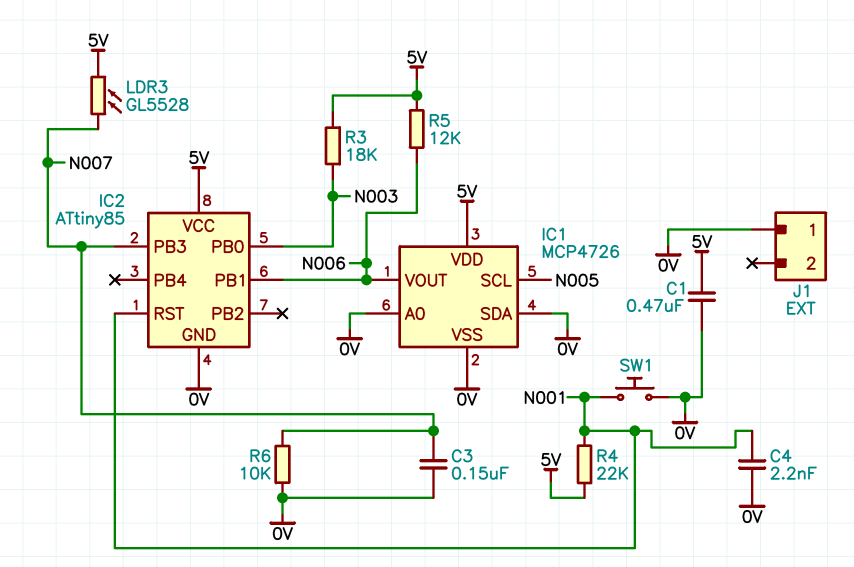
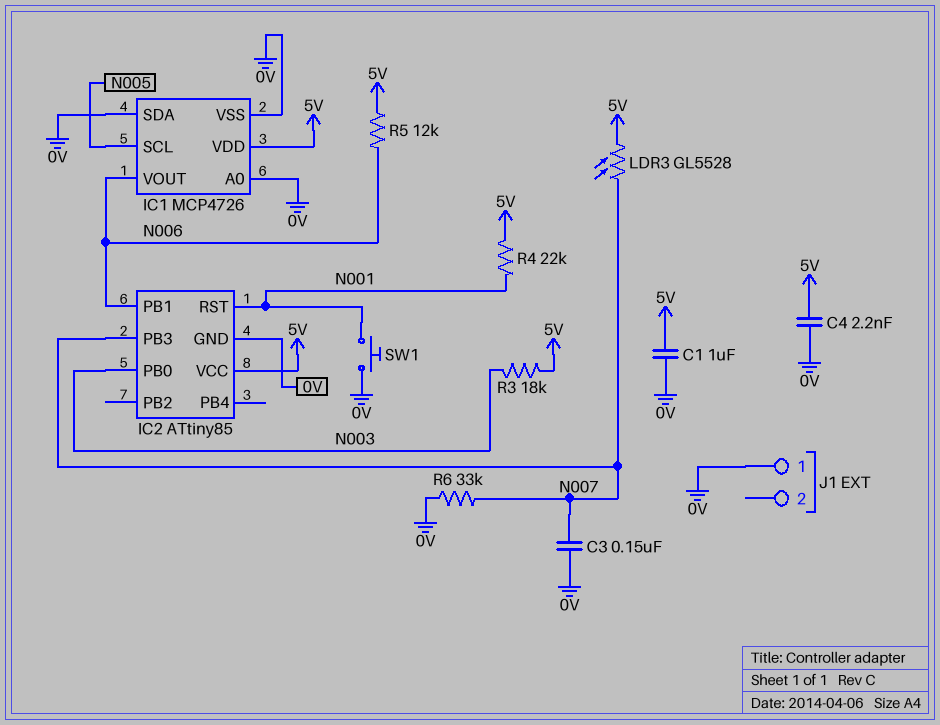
C1: 470nF (0V, 5V) -> 1uF (0V, 5V)
C4: 2.2nF (0V, N001) -> 2.2nF (0V, 5V)
R6: 10k (0V, N007) -> 33k (0V, N007)

